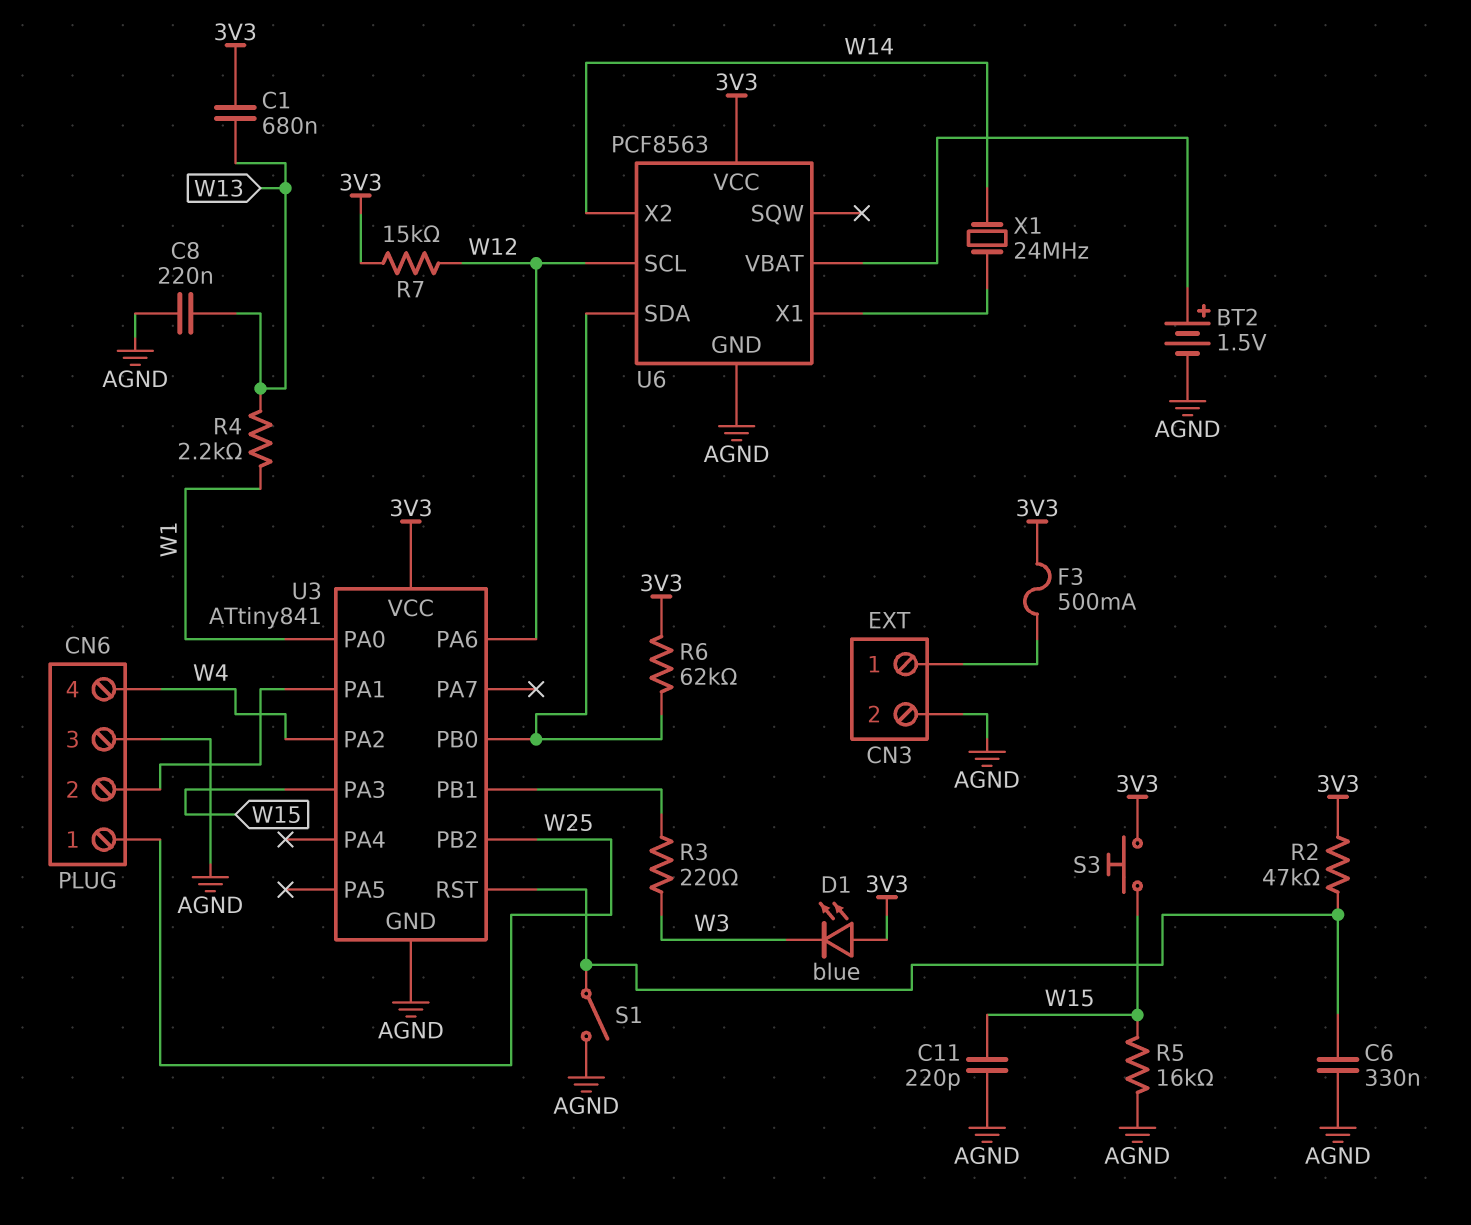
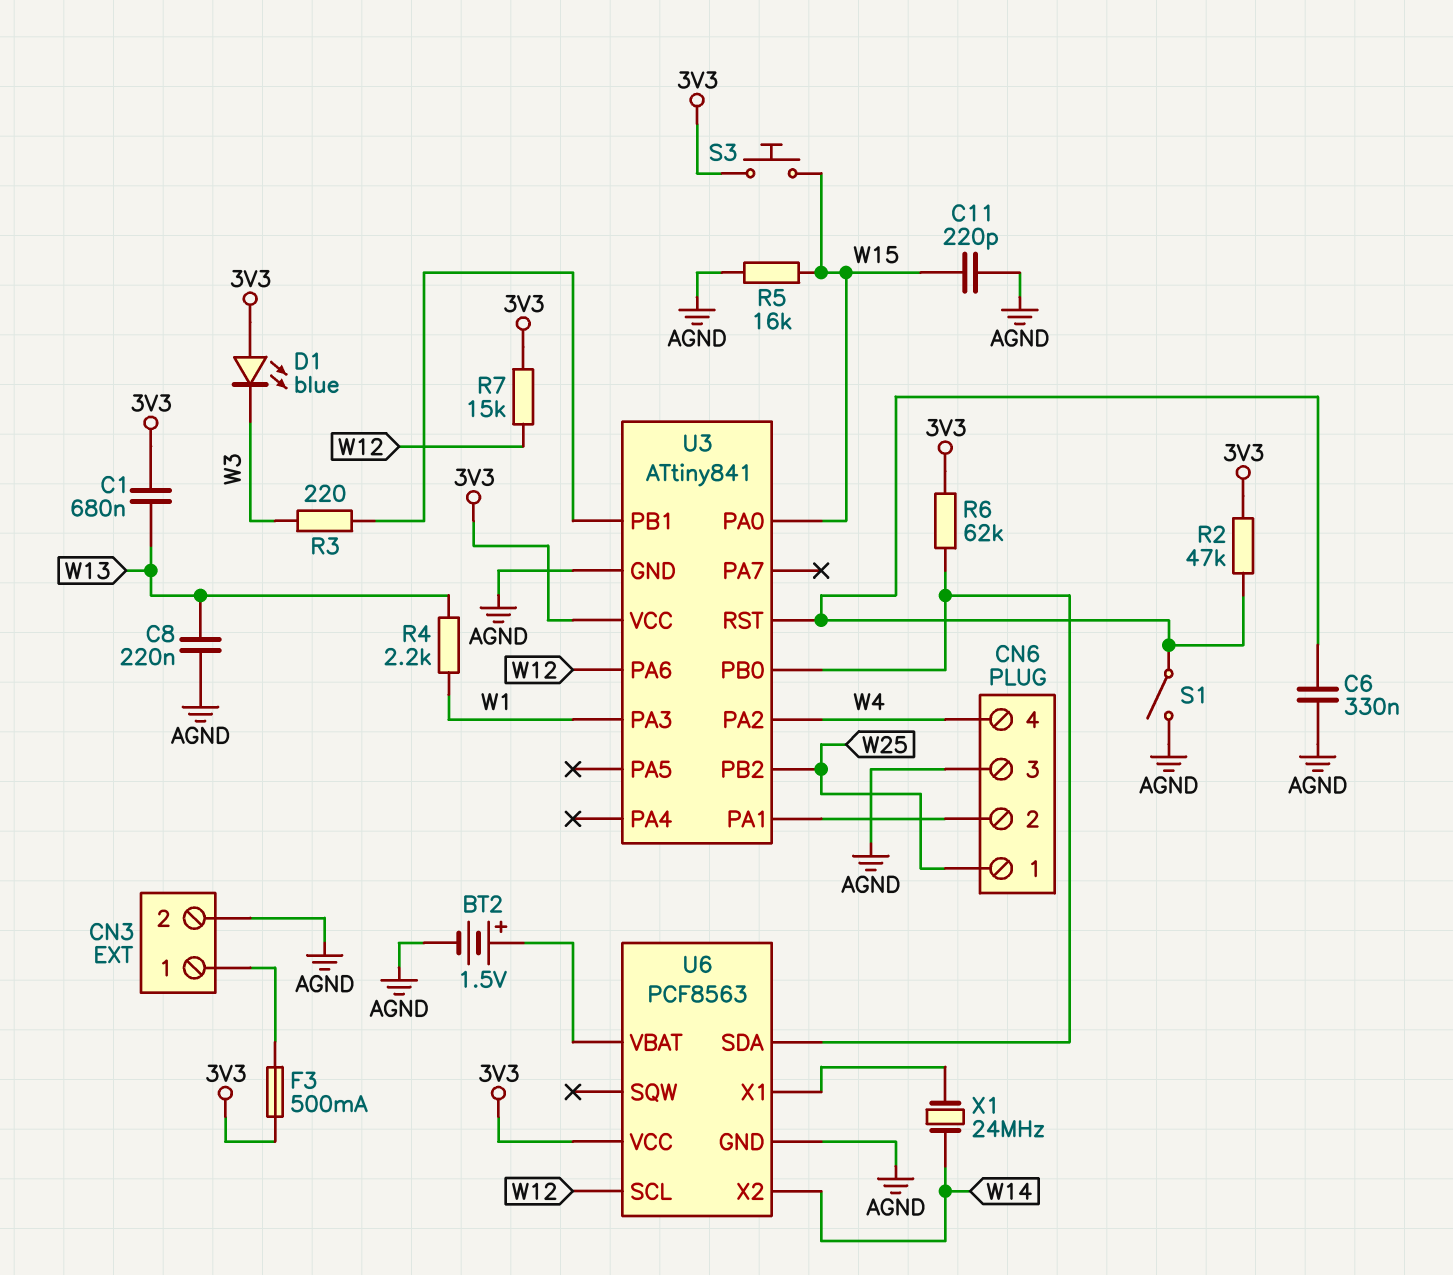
U3 pin PA0: W1 -> W15
U3 pin PA3: W15 -> W1

